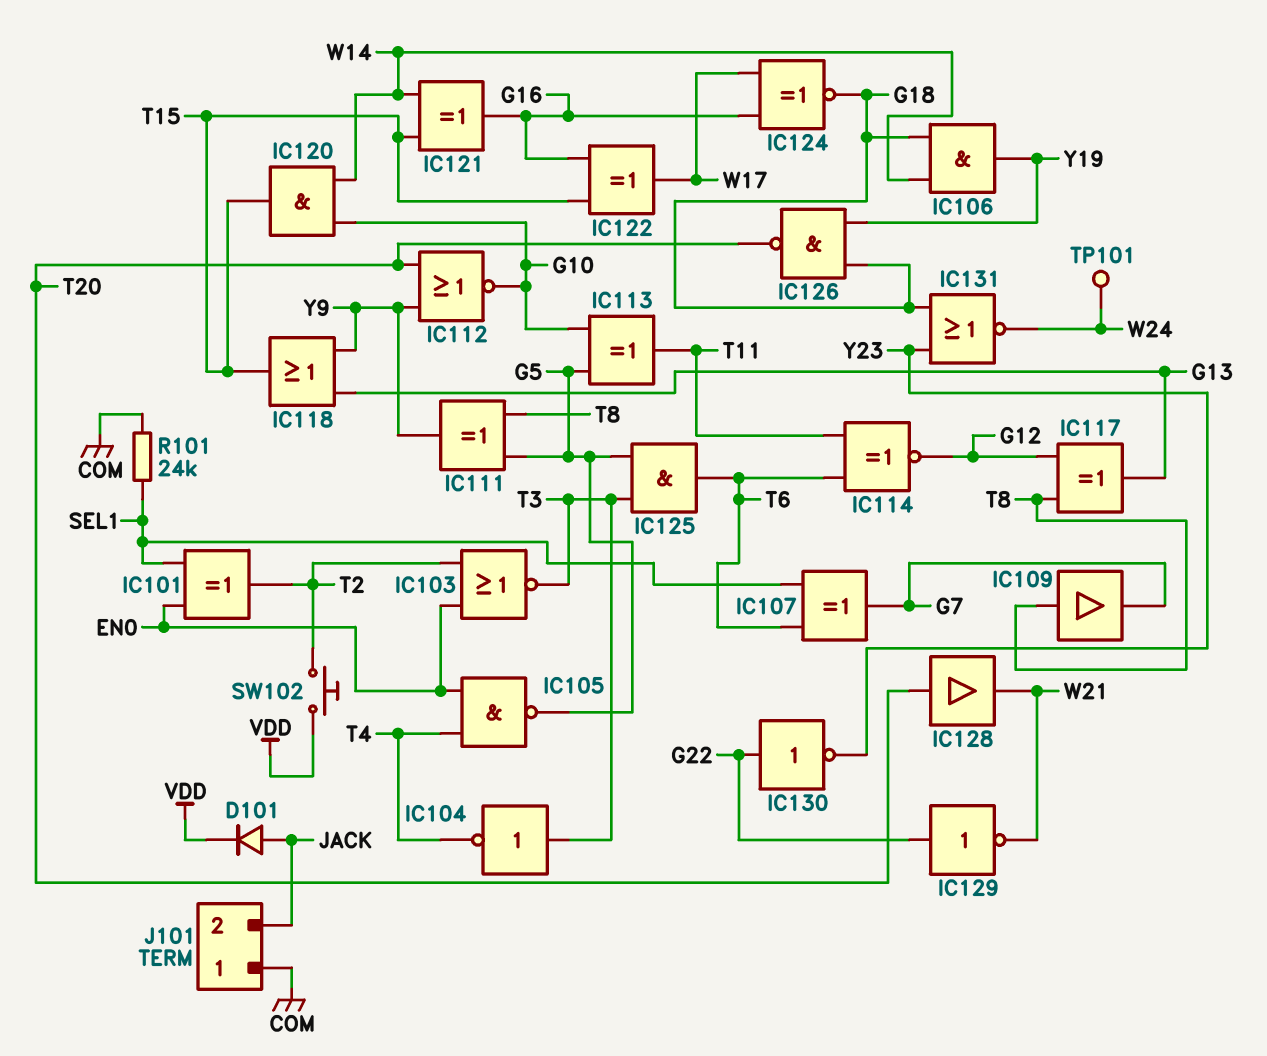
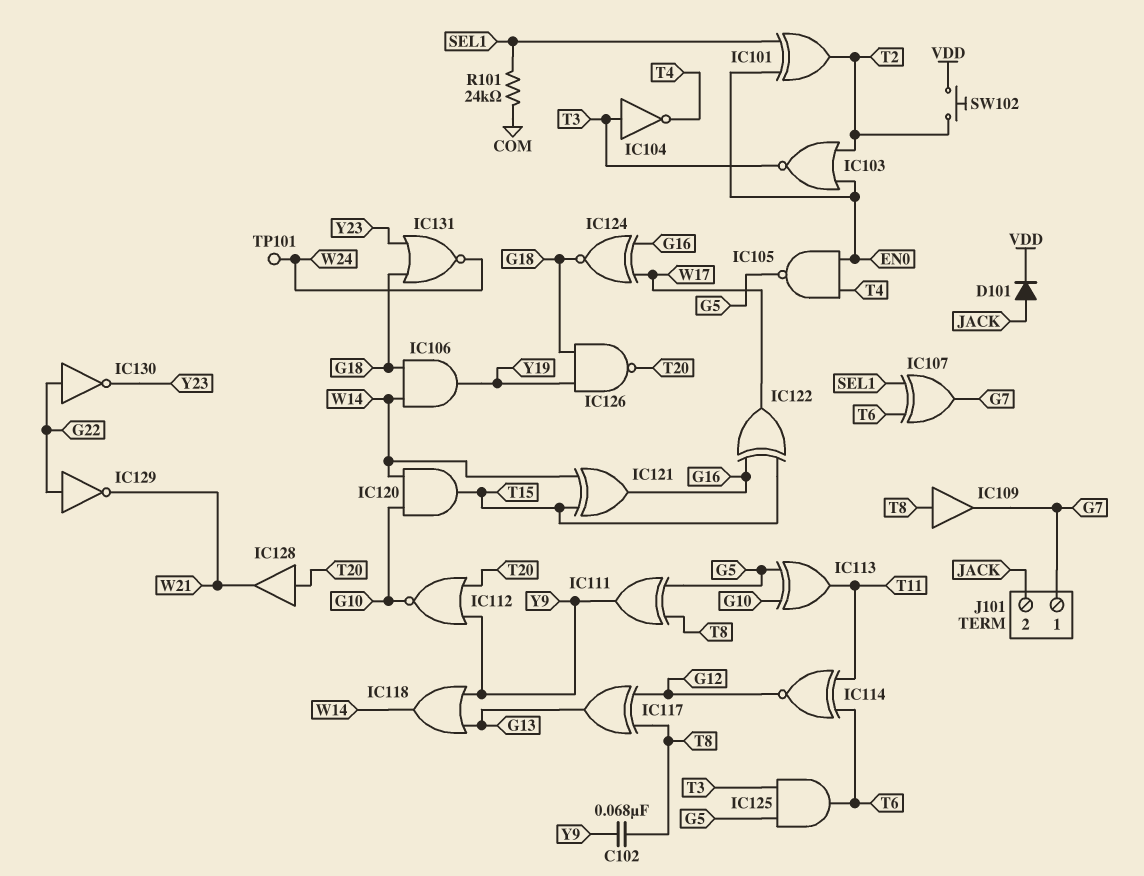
C102: none -> 68nF (T8, Y9)
IC118: OR (in G13, in Y9, out T15) -> OR (in G13, in Y9, out W14)
J101 pin 1: COM -> G7

